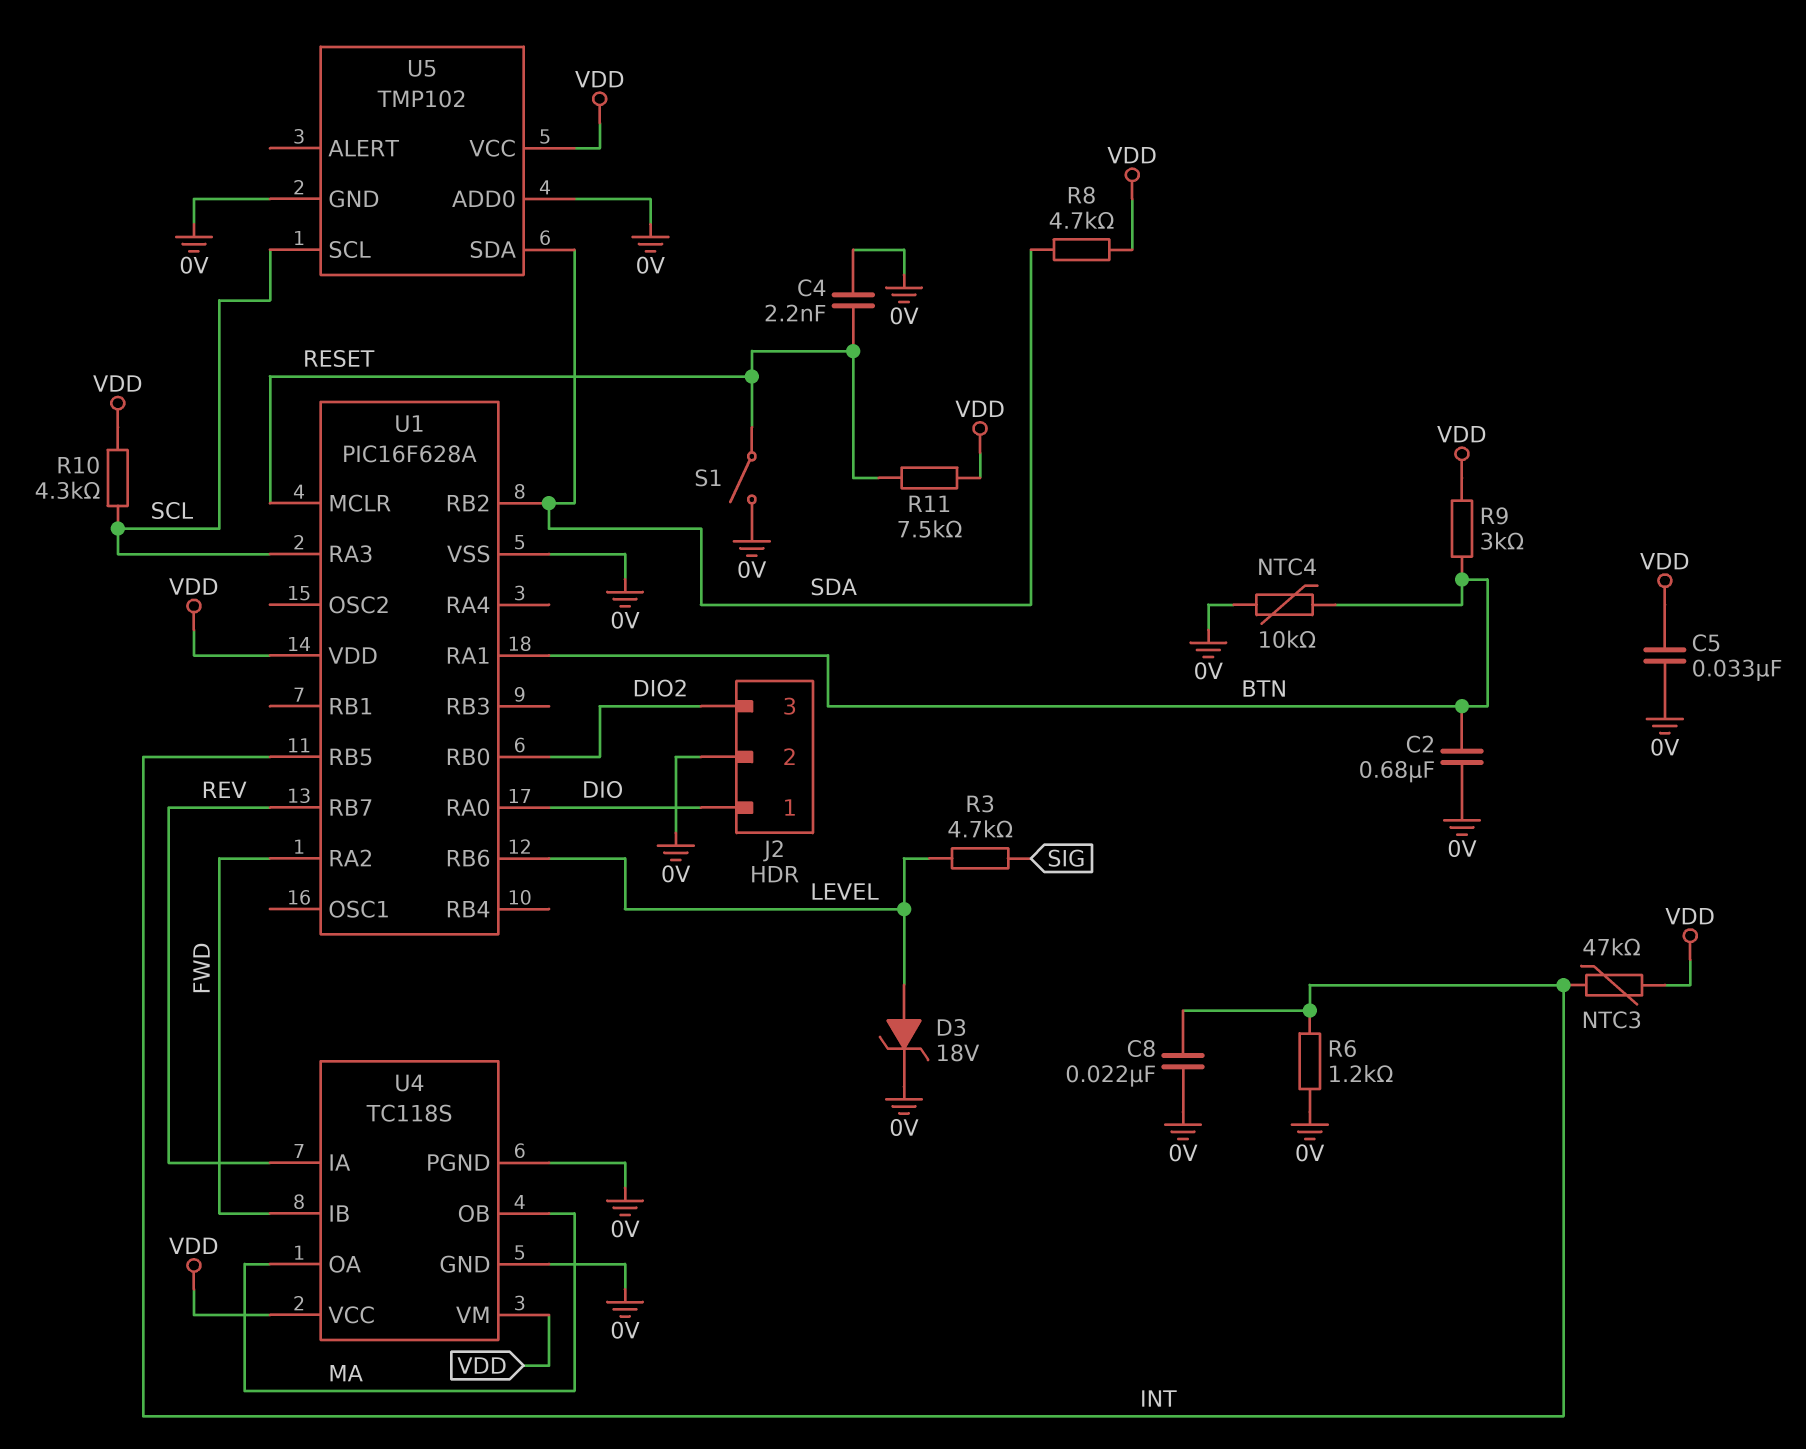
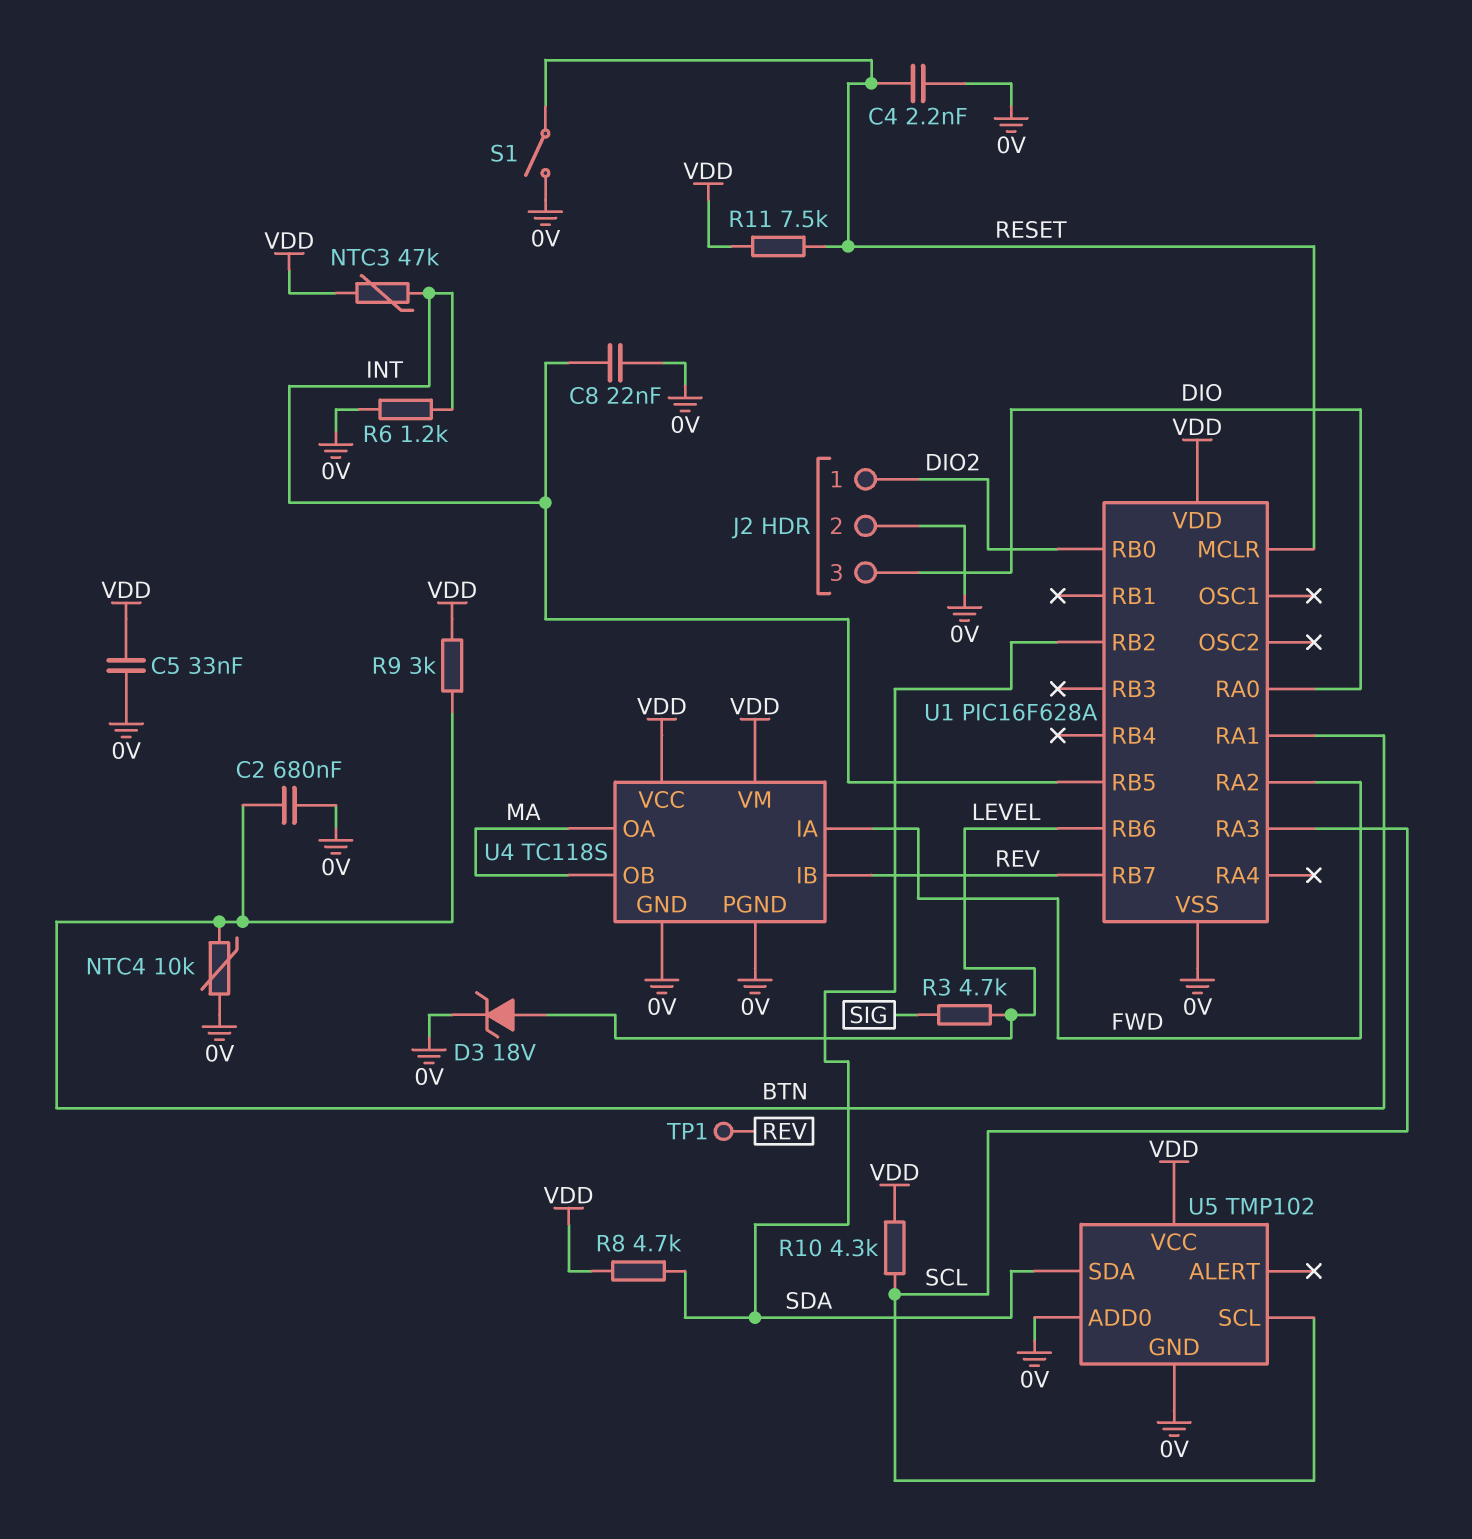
J2 pin 1: DIO -> DIO2
J2 pin 3: DIO2 -> DIO
TP1: none -> test point (REV)
U4 pin IA: REV -> FWD
U4 pin IB: FWD -> REV

